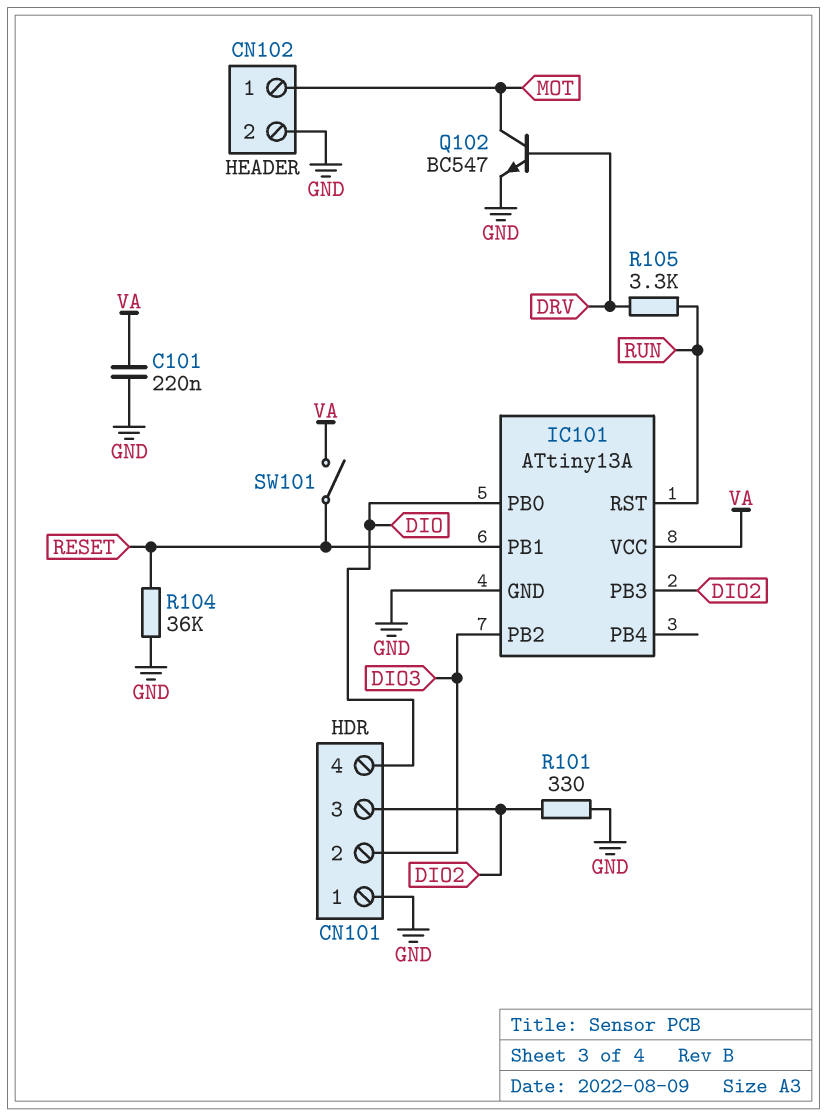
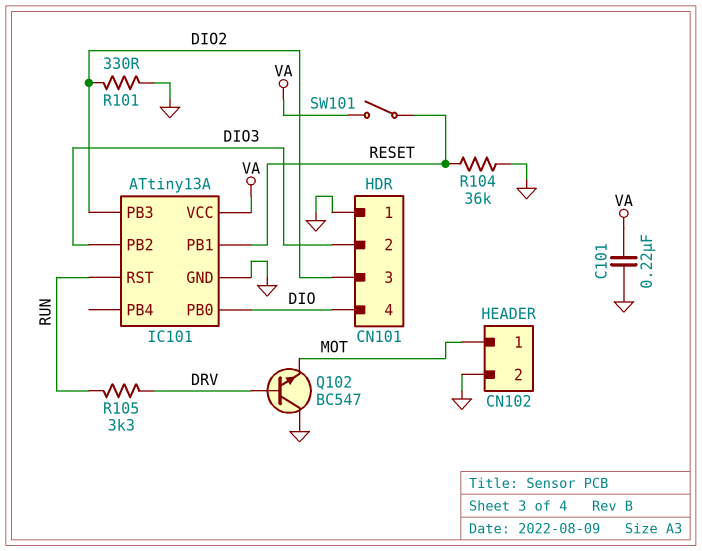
Q102: NPN BC547 (B DRV, C MOT, E GND) -> NPN BC547 (B DRV, C GND, E MOT)

